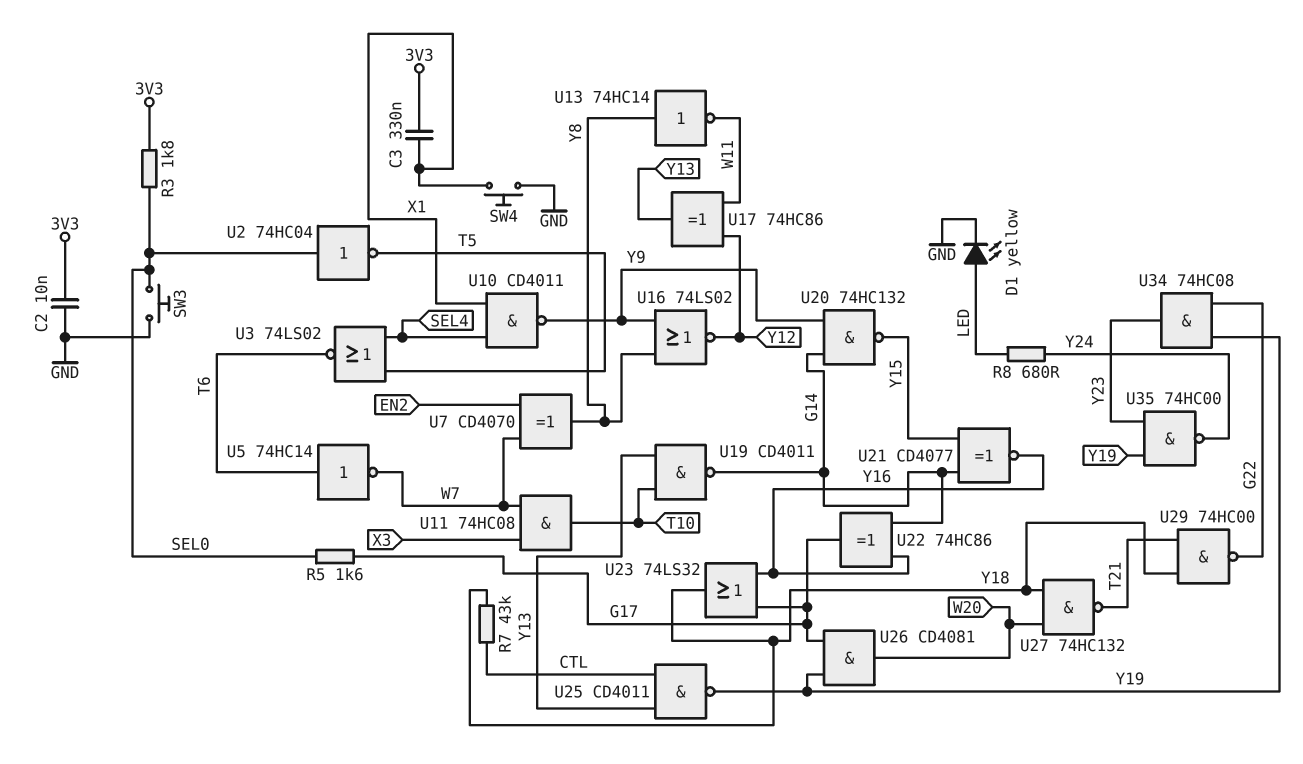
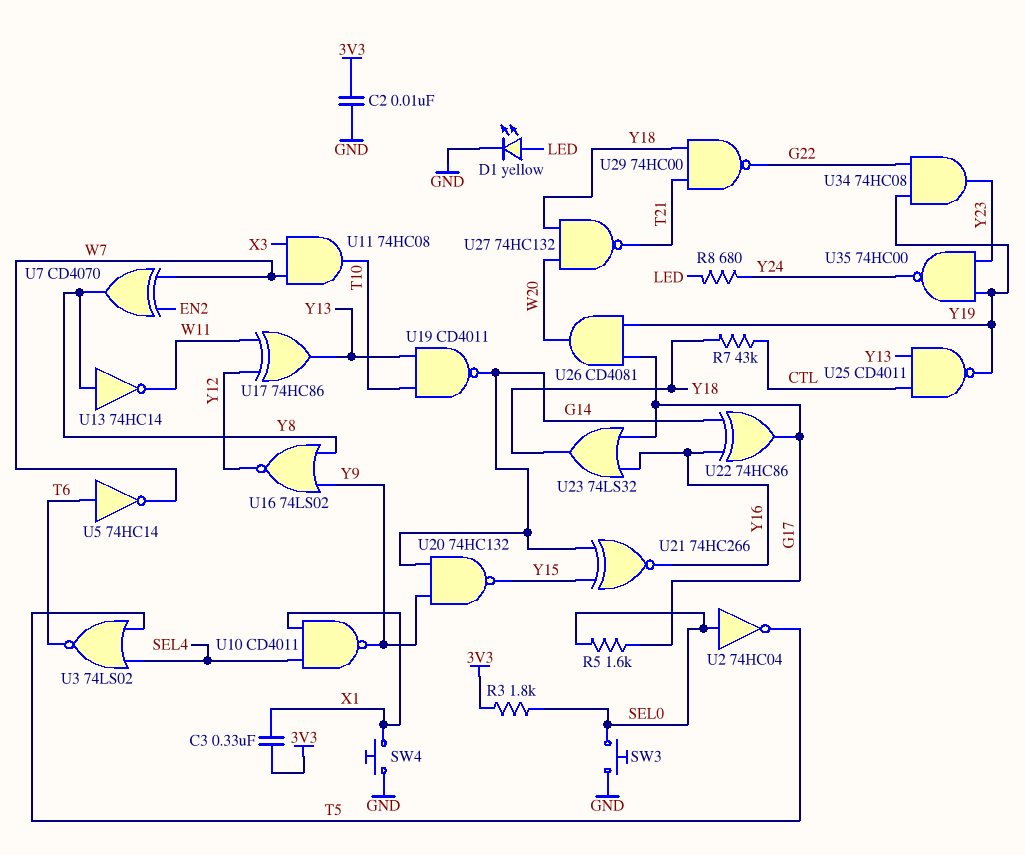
U21: XNOR CD4077 (in G14, in Y15, out Y16) -> XNOR 74HC266 (in G14, in Y15, out Y16)

